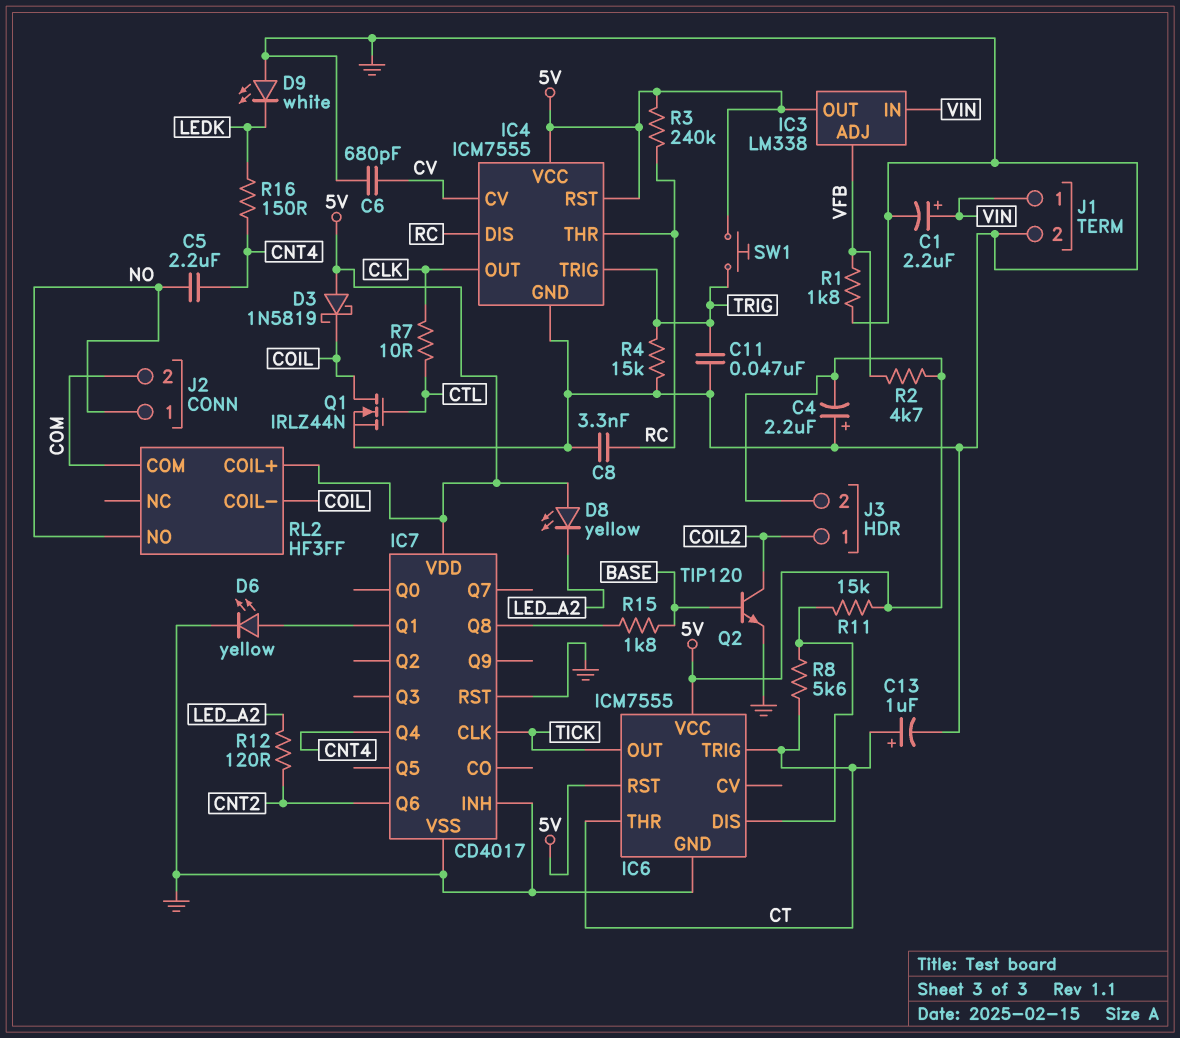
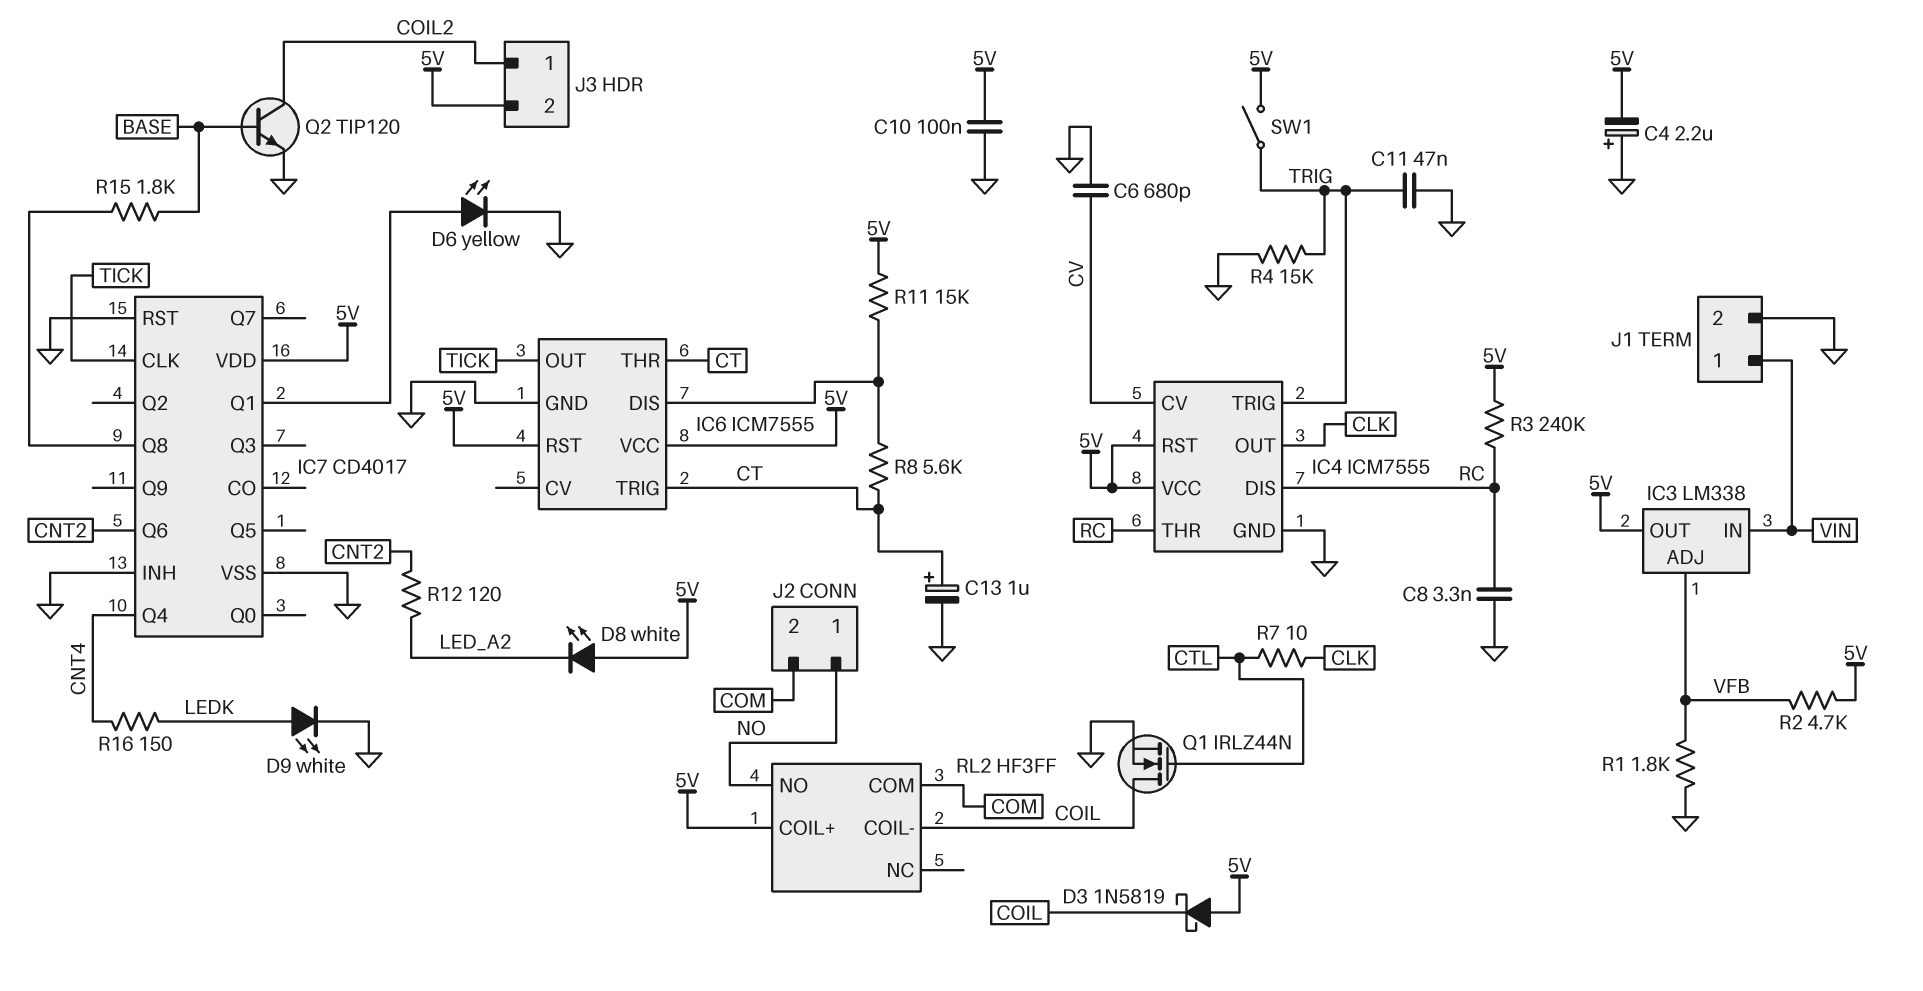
C1: 2.2uF (plus VIN, minus GND) -> none
C5: 2.2uF (CNT4, NO) -> none
C10: none -> 100nF (5V, GND)
D8: LED yellow (A 5V, K LED_A2) -> LED white (A 5V, K LED_A2)
D9: LED white (A GND, K LEDK) -> LED white (A LEDK, K GND)
SW1: button (5V, TRIG) -> switch (5V, TRIG)

